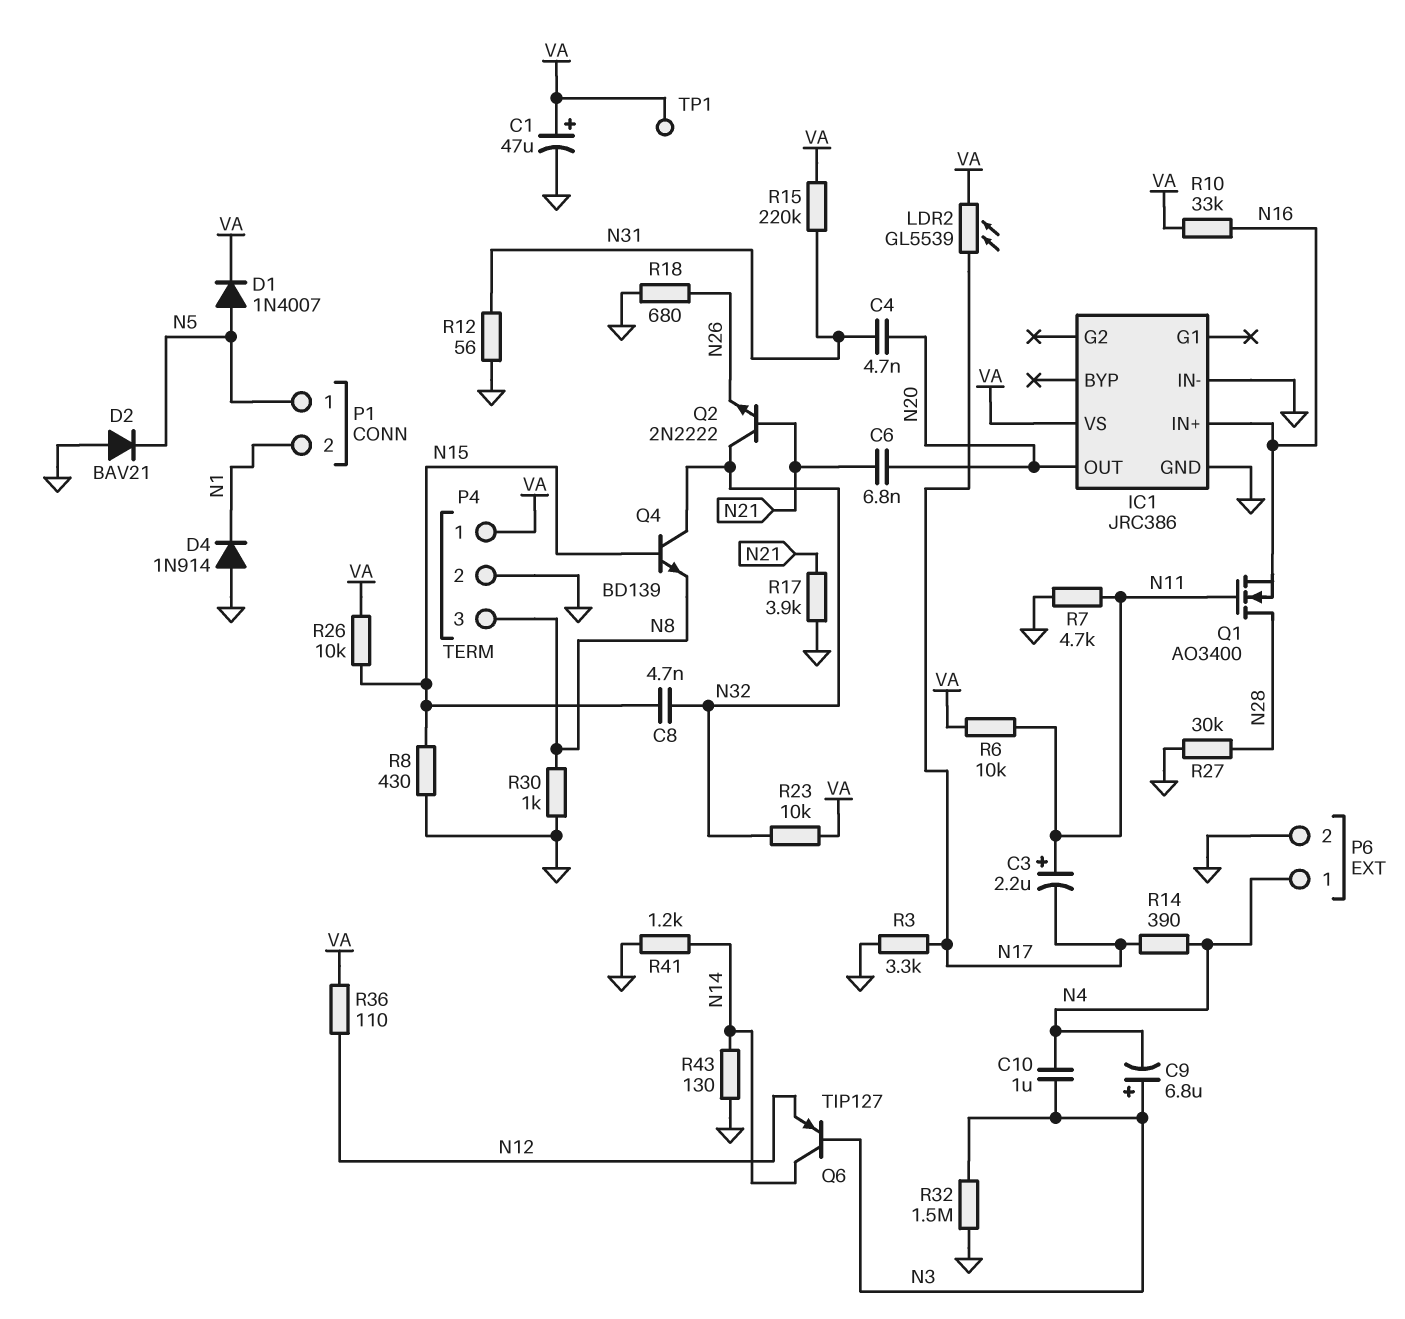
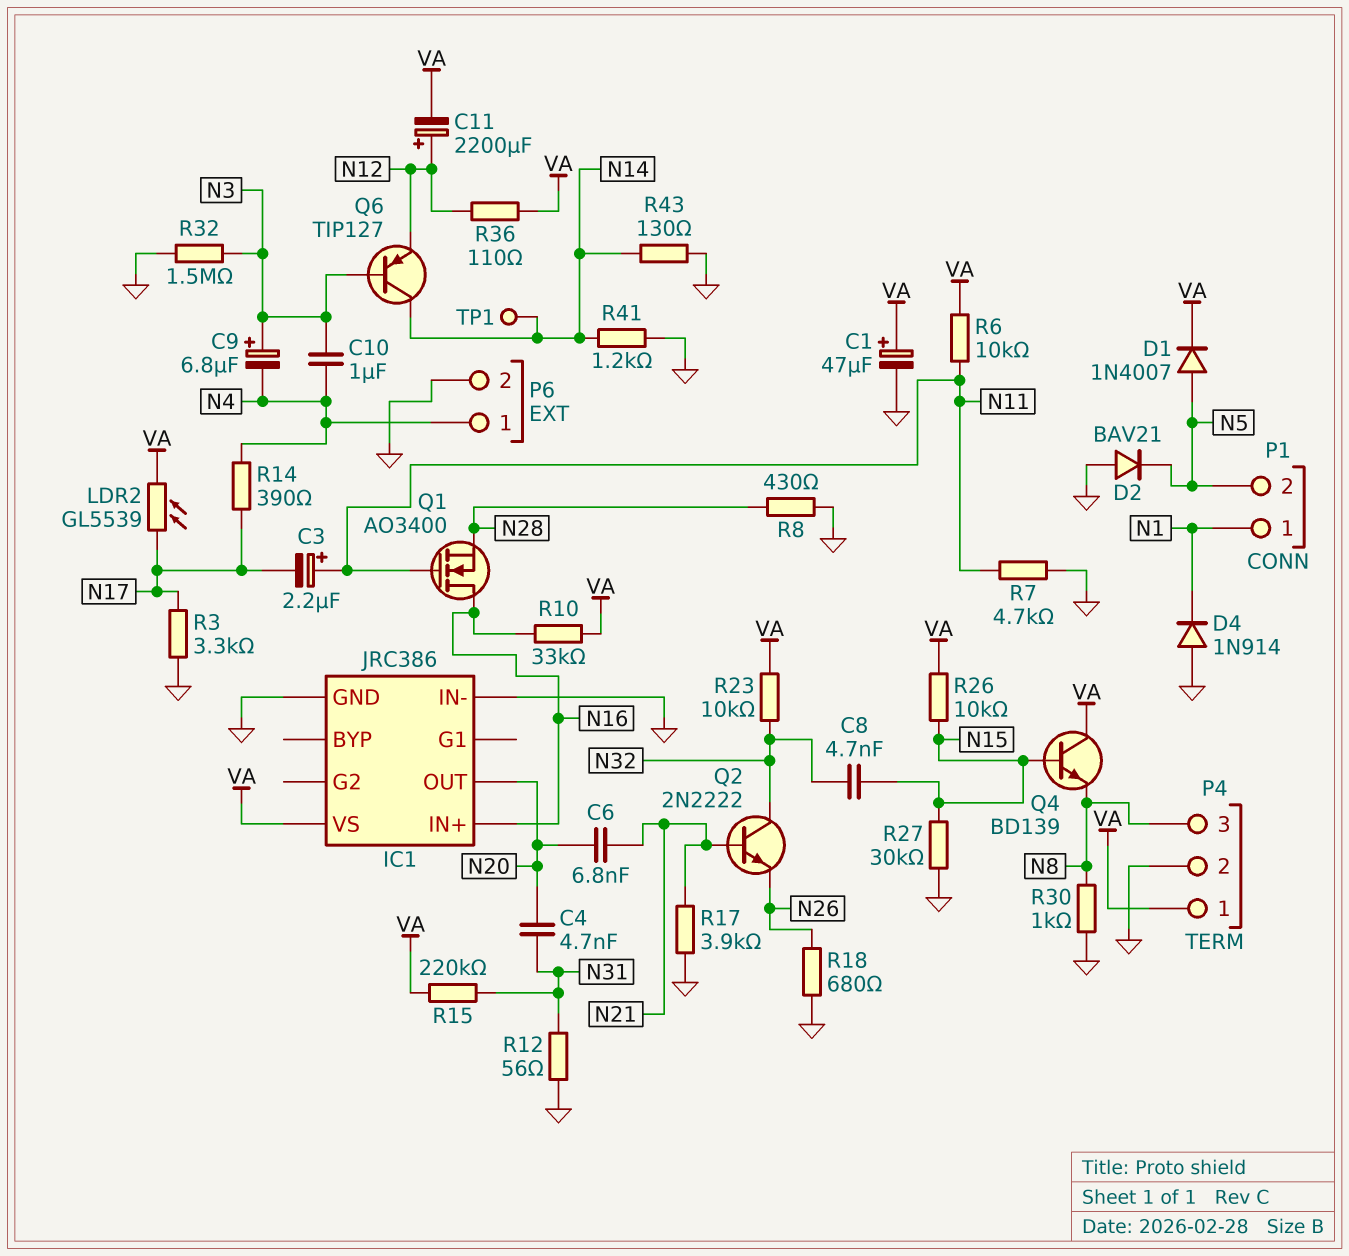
C11: none -> 2200uF (plus N12, minus VA)
P1 pin 1: N5 -> N1
P1 pin 2: N1 -> N5
Q1: NMOS AO3400 (G N11, D N28, S N16) -> NMOS AO3400 (G N11, D N16, S N28)
Q4: NPN BD139 (B N15, C N32, E N8) -> NPN BD139 (B N15, C VA, E N8)
R8: 430 (GND, N15) -> 430 (GND, N28)
R27: 30k (GND, N28) -> 30k (GND, N15)
TP1: test point (VA) -> test point (N14)

